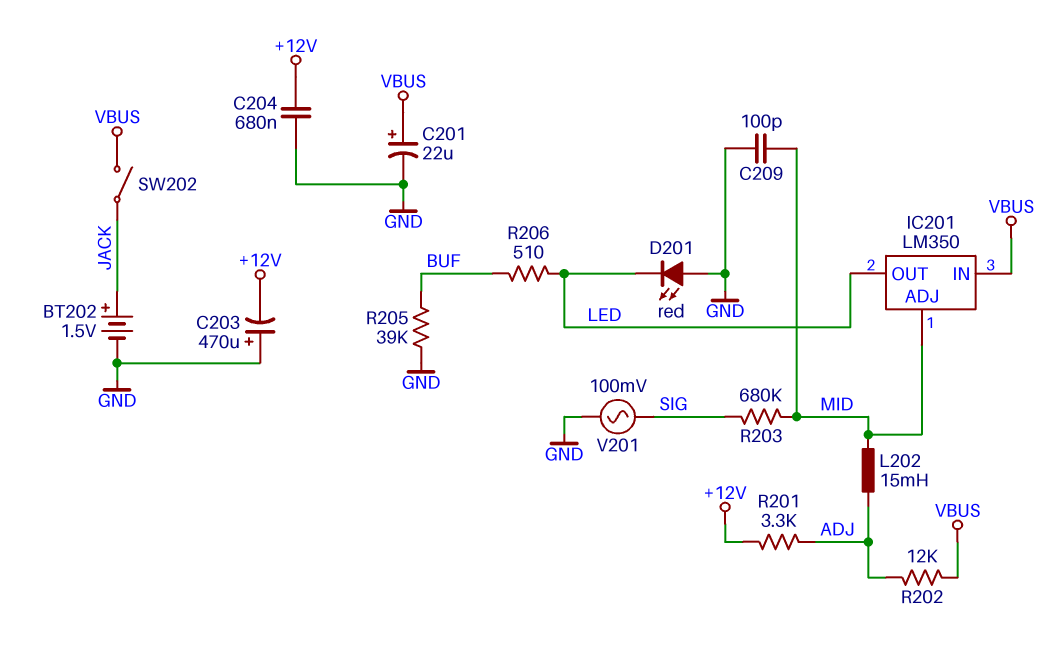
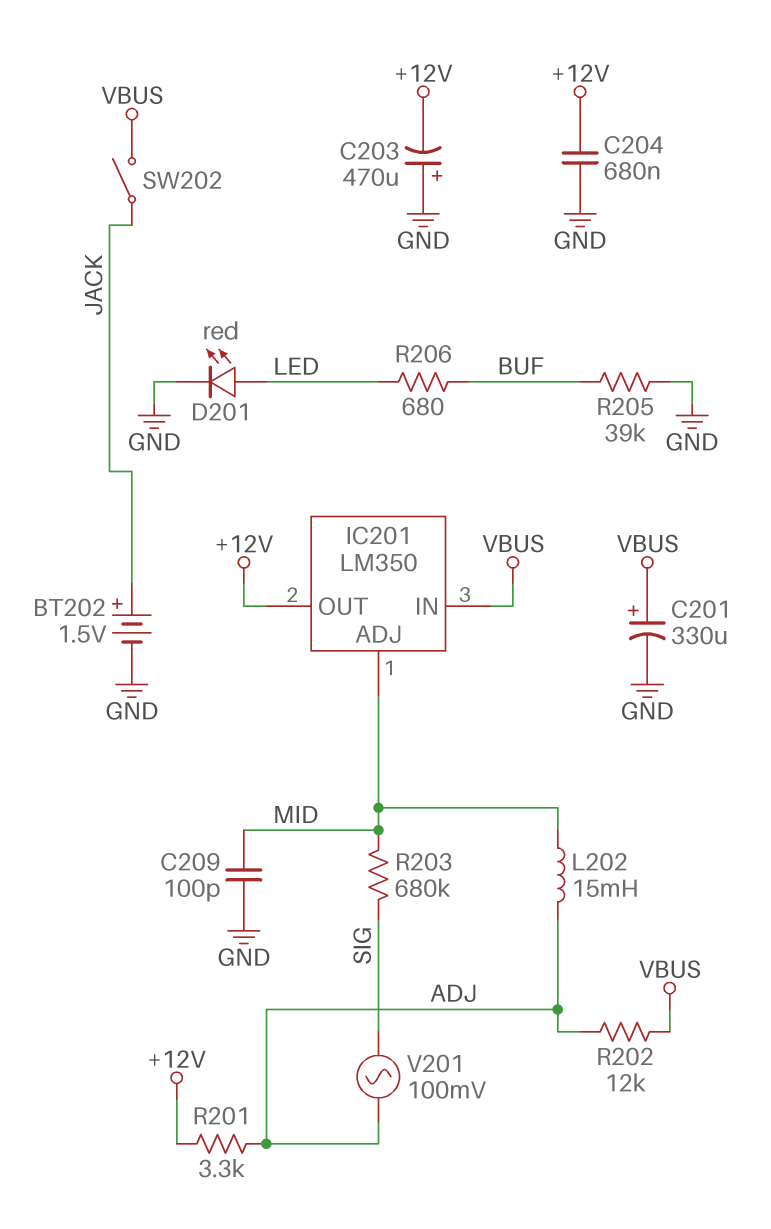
C201: 22uF (plus VBUS, minus GND) -> 330uF (plus VBUS, minus GND)
D201: LED red (A GND, K LED) -> LED red (A LED, K GND)
IC201 pin OUT: LED -> +12V
R206: 510 (BUF, LED) -> 680 (BUF, LED)
V201: AC 100mV (GND, SIG) -> AC 100mV (ADJ, SIG)

